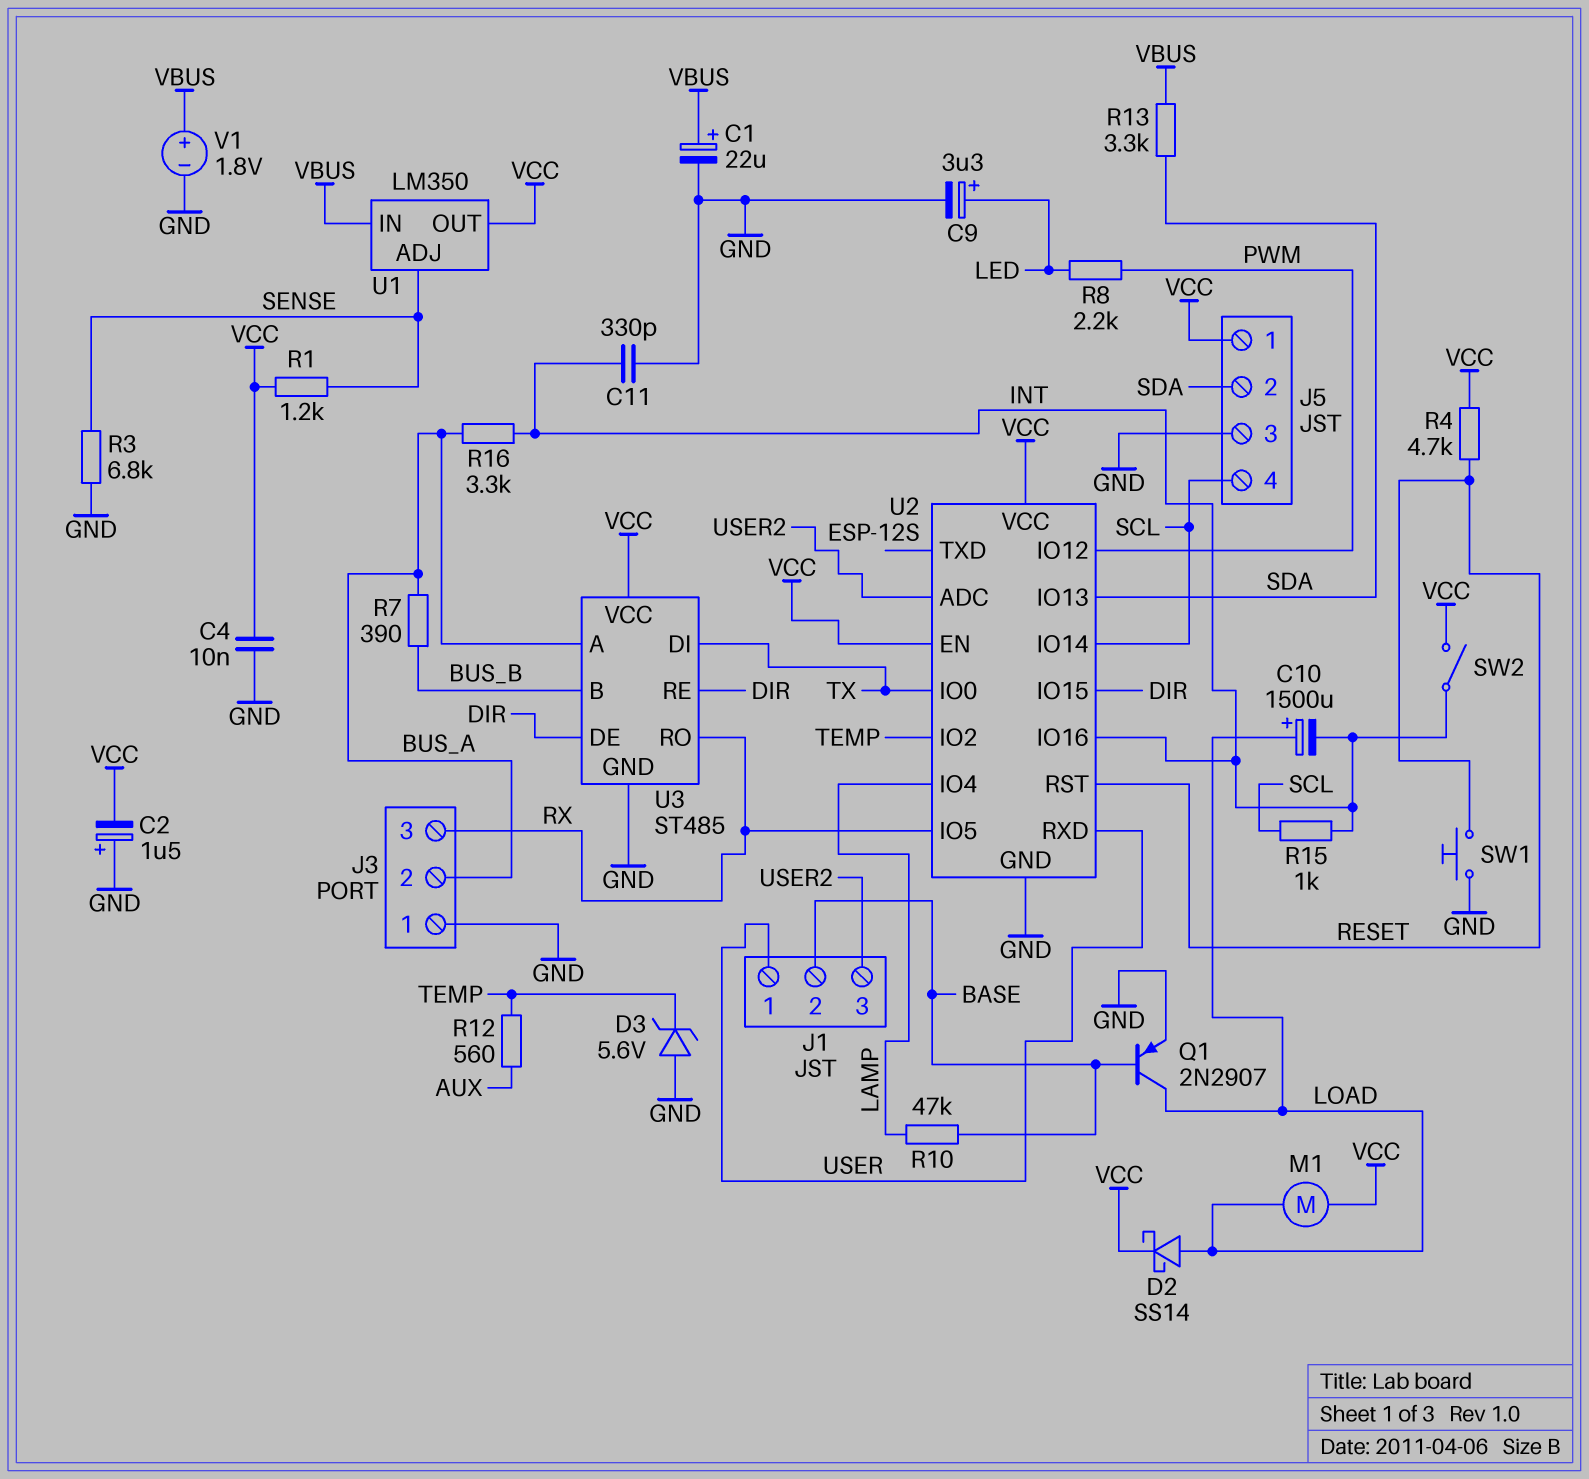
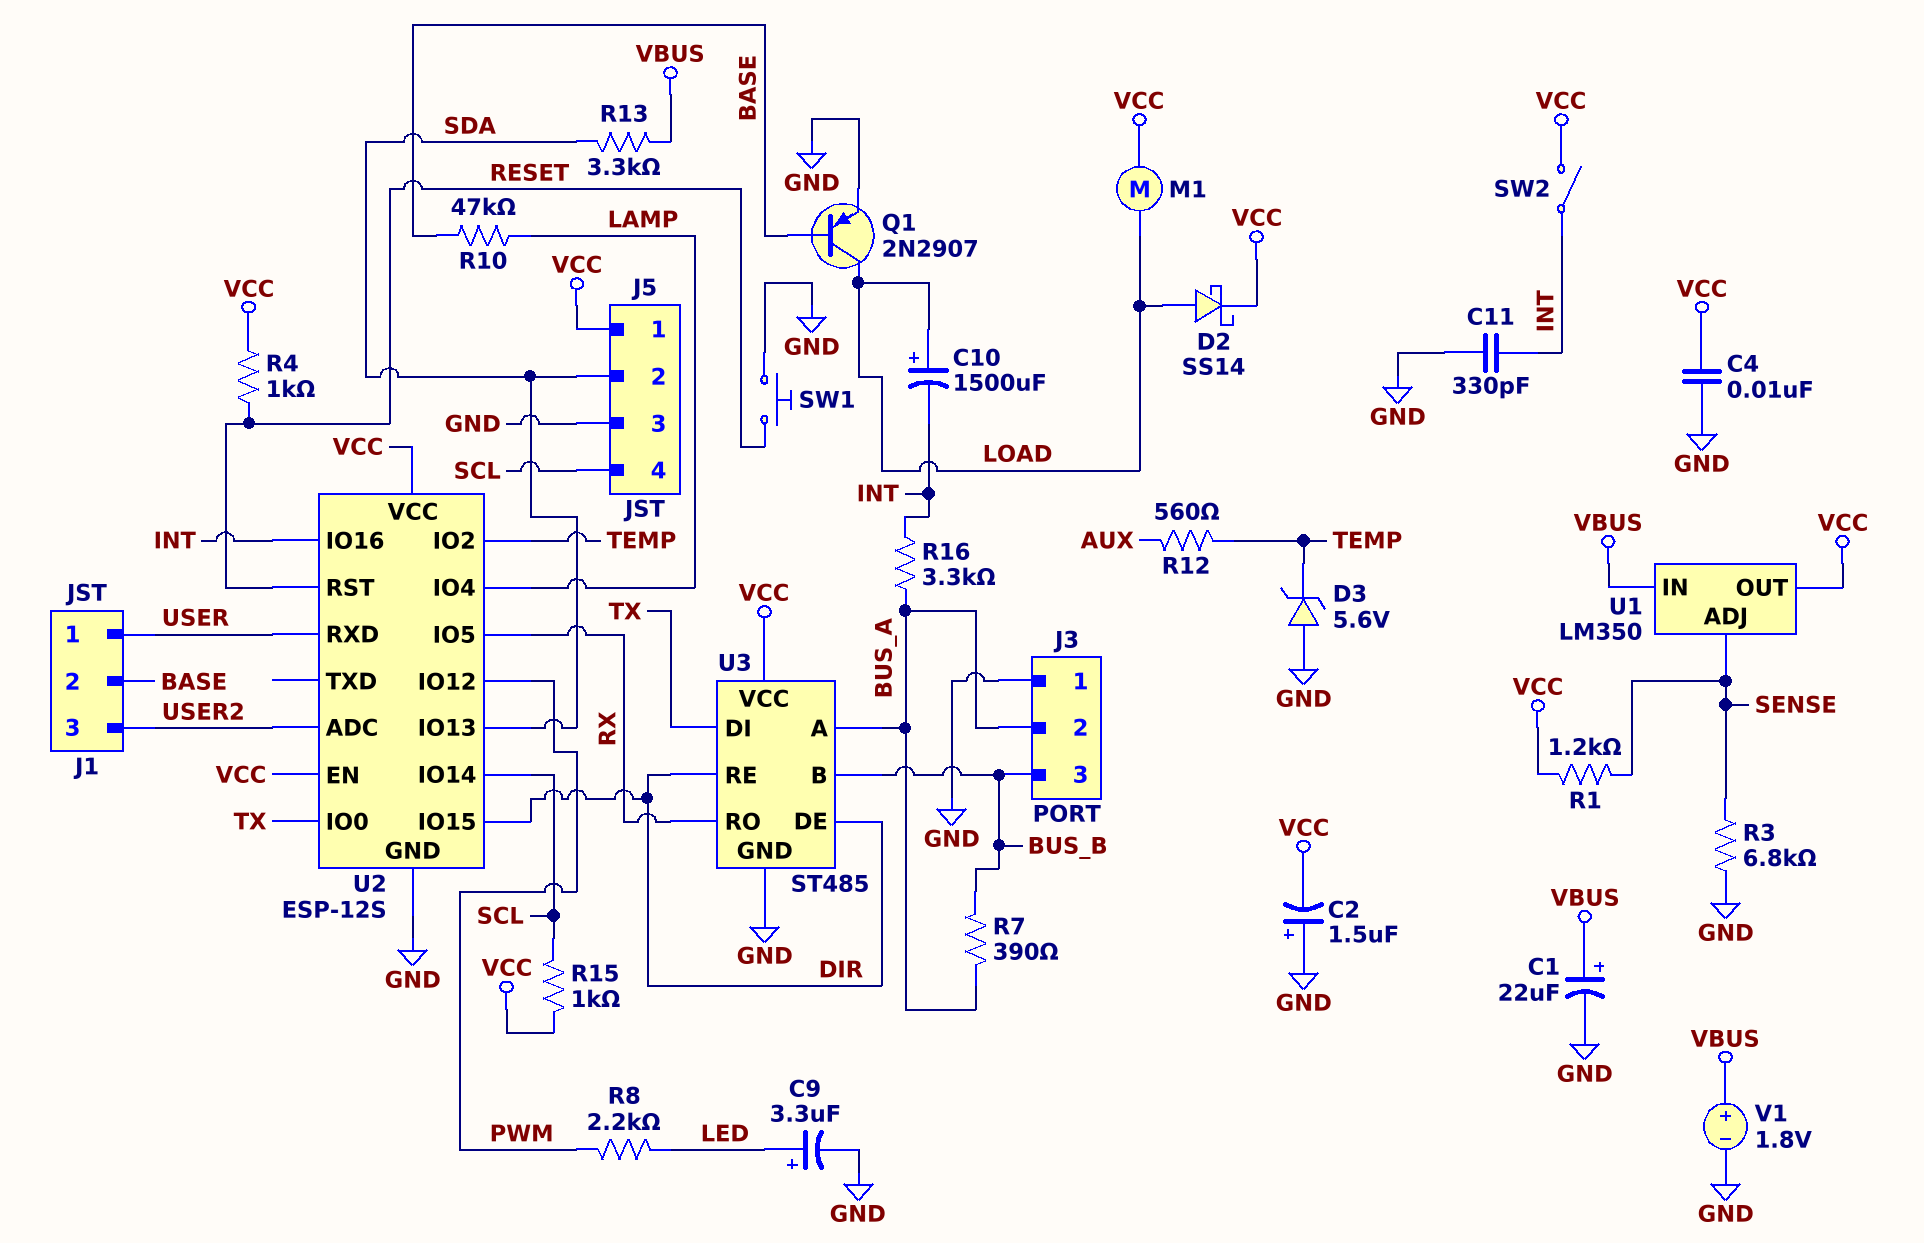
J3 pin 3: RX -> BUS_B
R4: 4.7k (RESET, VCC) -> 1k (RESET, VCC)
R15: 1k (INT, SCL) -> 1k (SCL, VCC)

